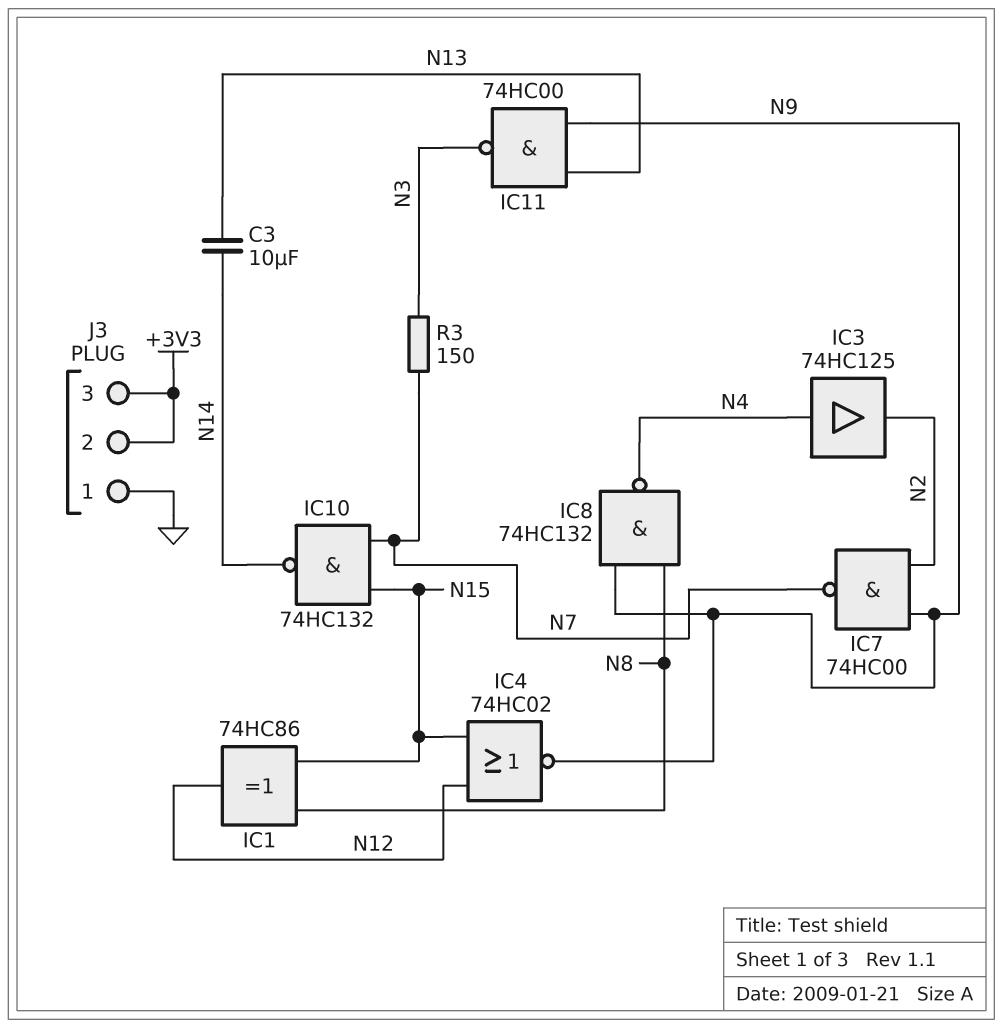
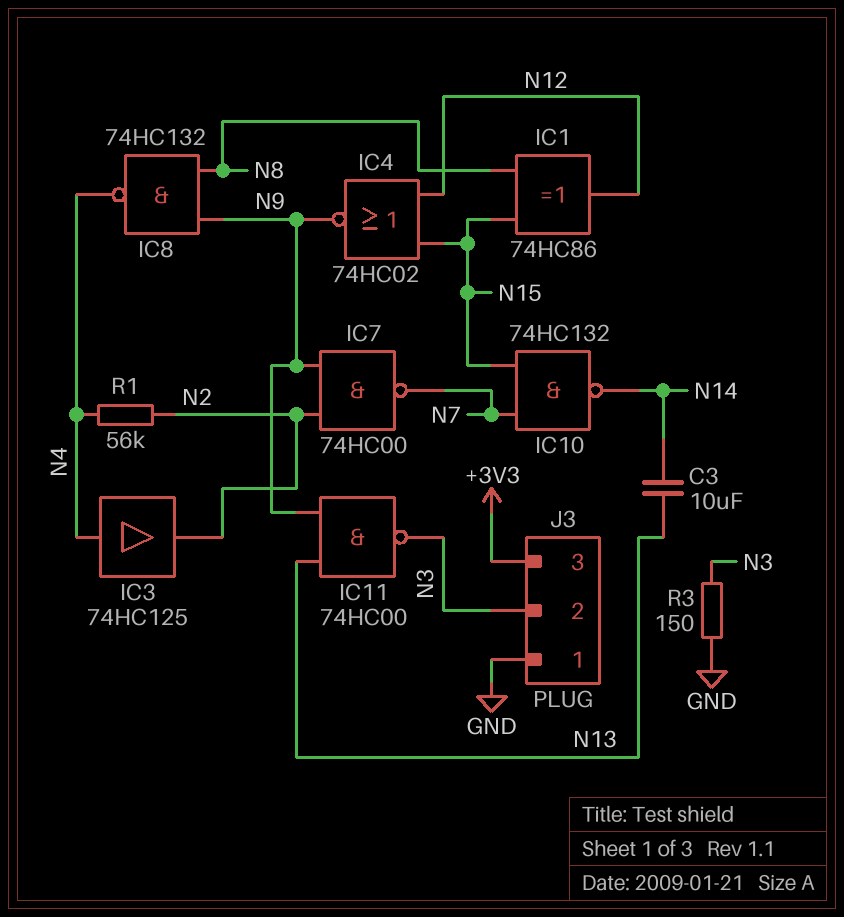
J3 pin 2: +3V3 -> N3
R1: none -> 56k (N2, N4)
R3: 150 (N3, N7) -> 150 (GND, N3)

